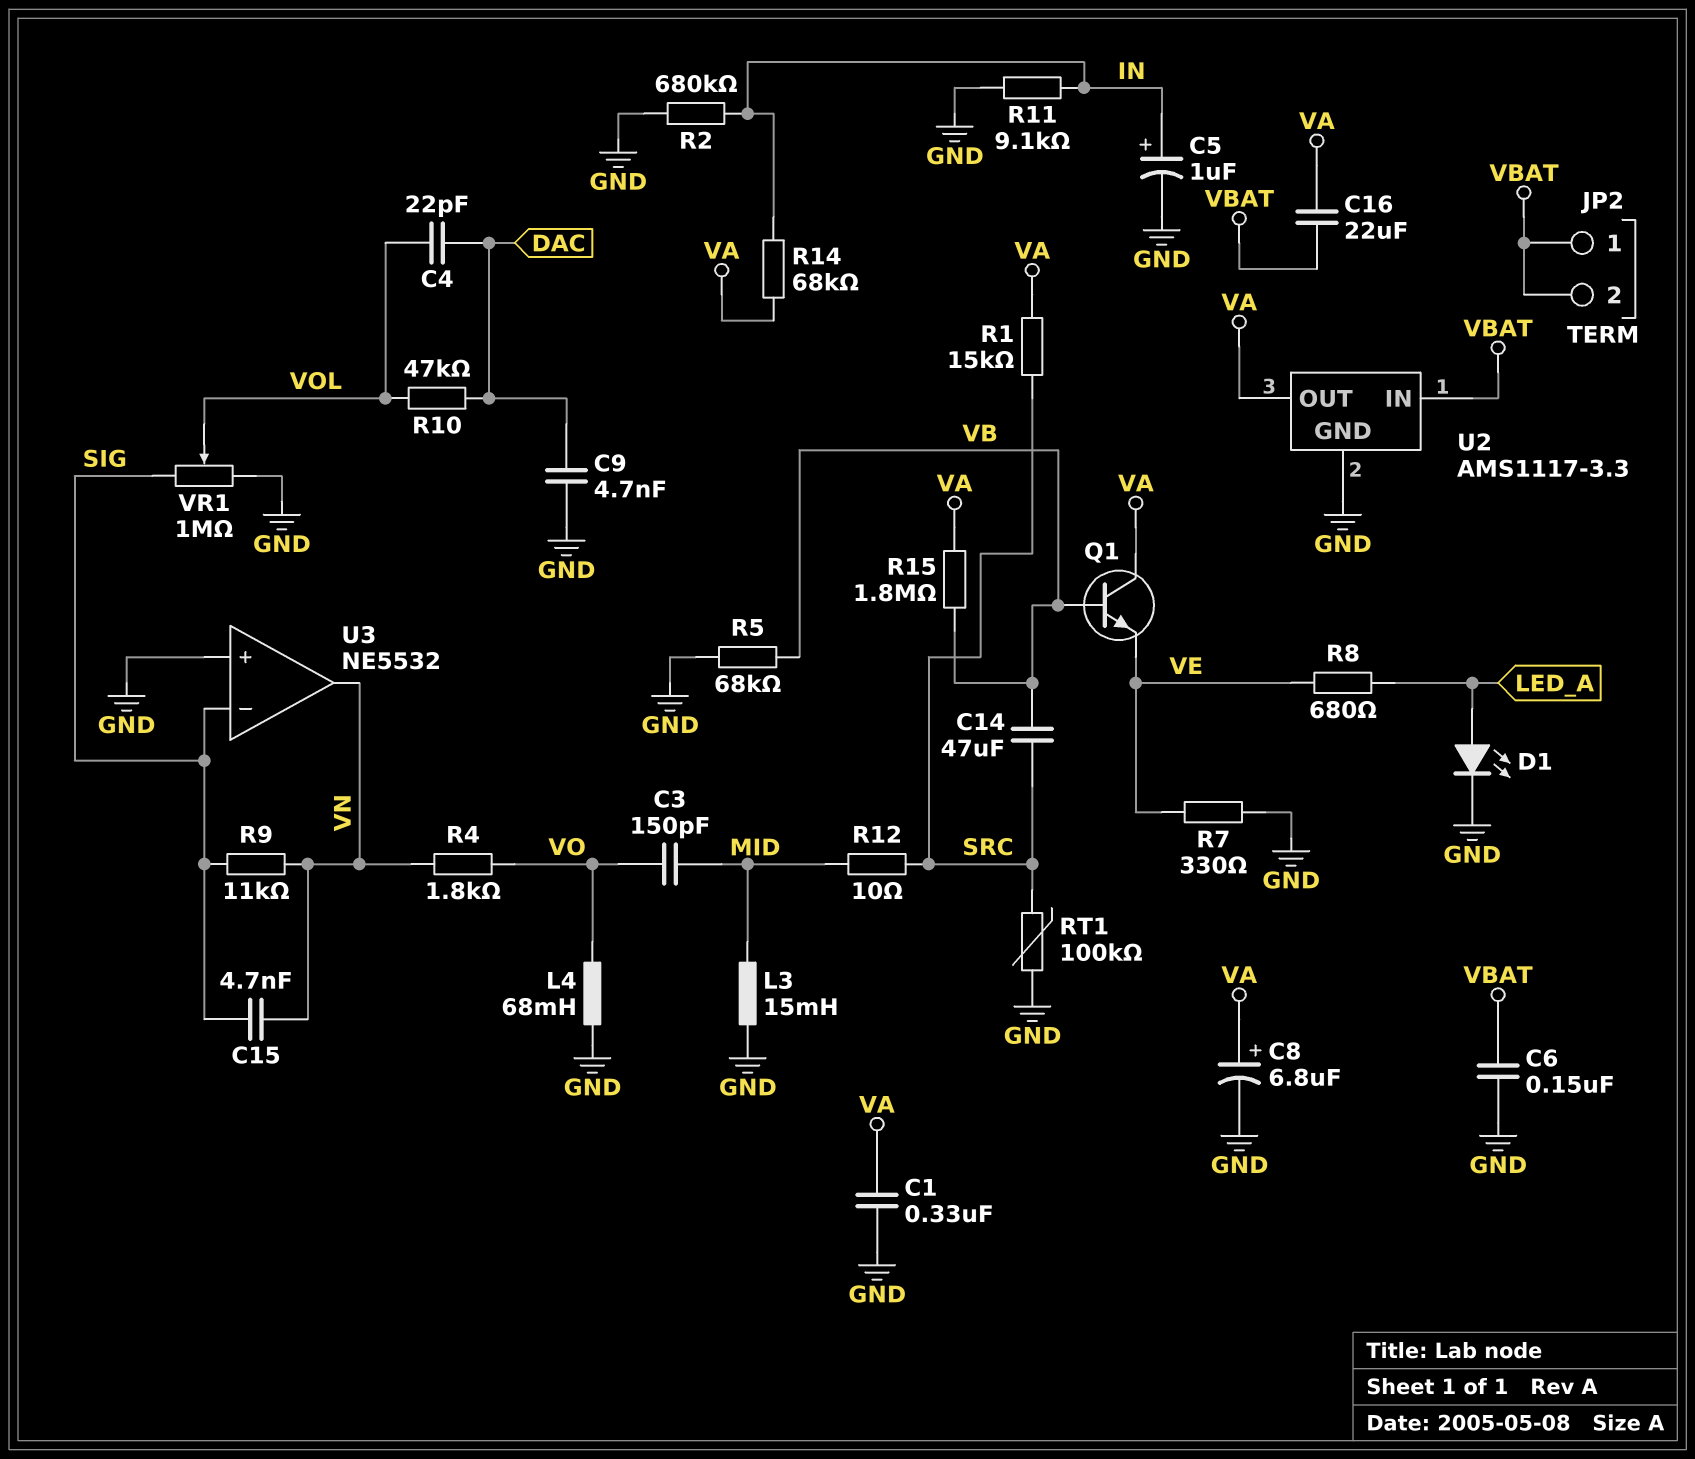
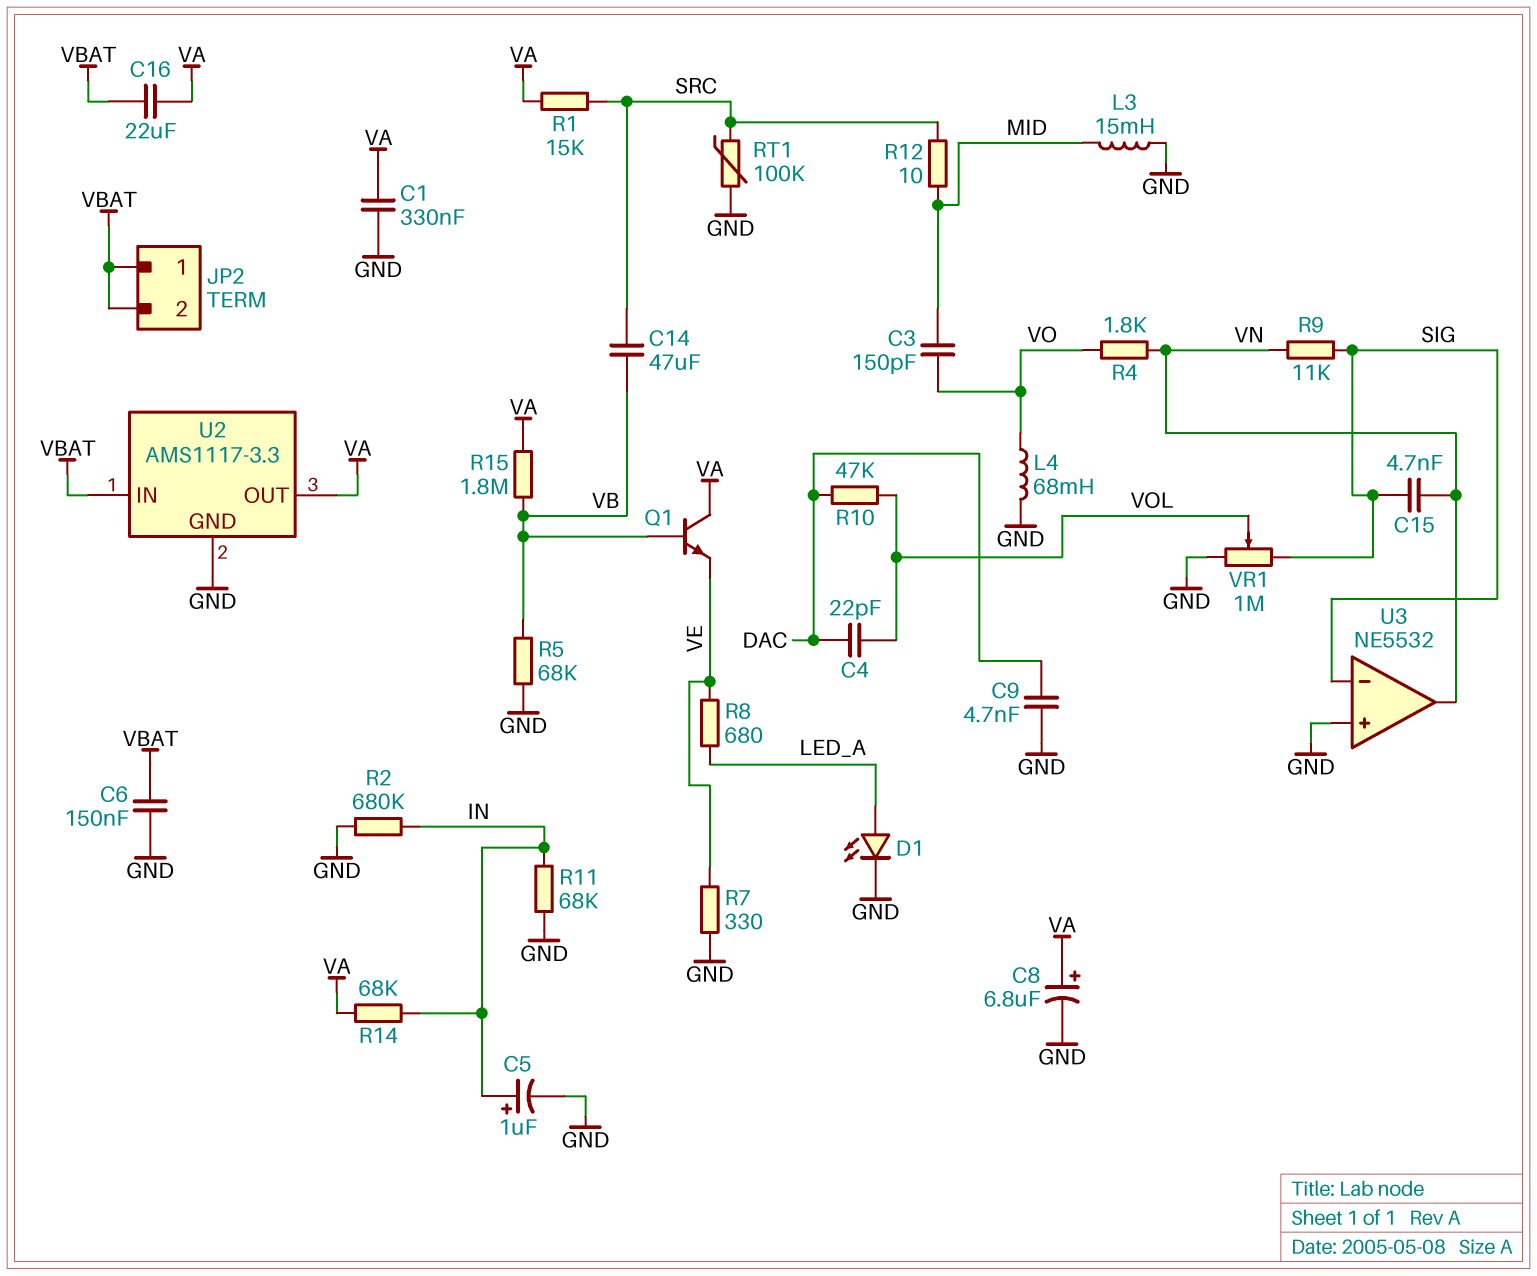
R11: 9.1k (GND, IN) -> 68k (GND, IN)

